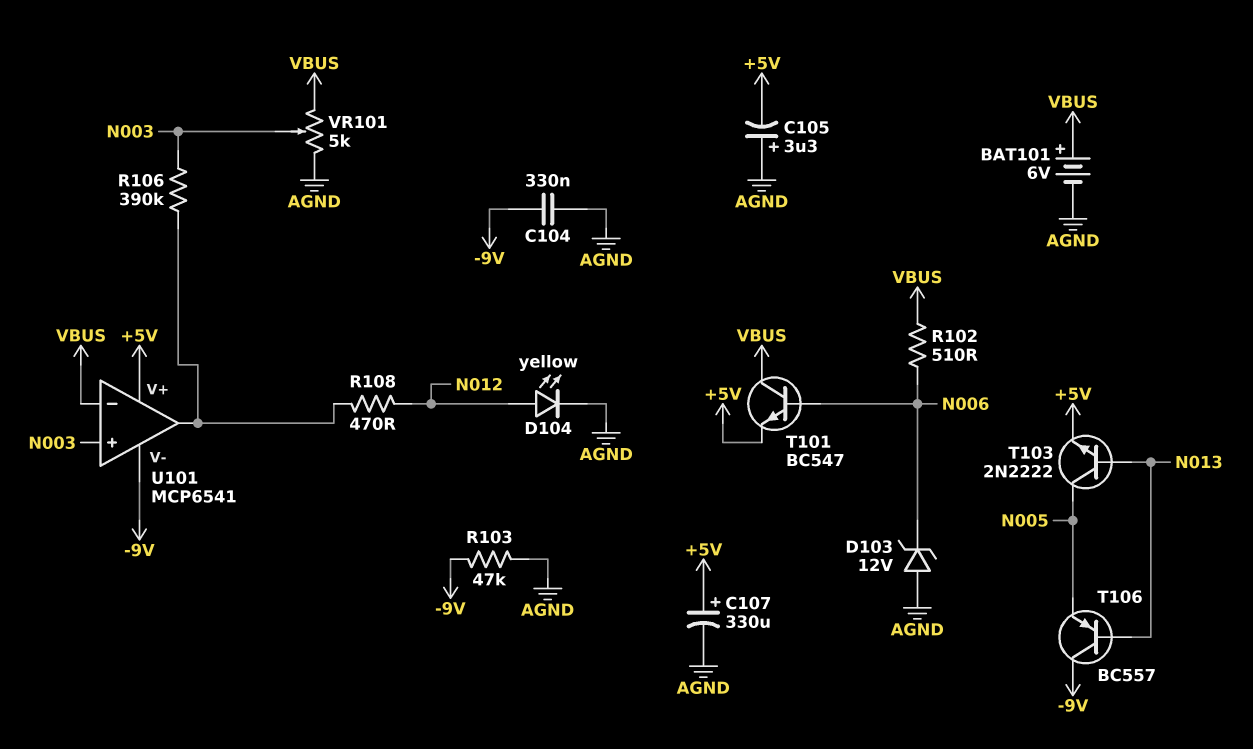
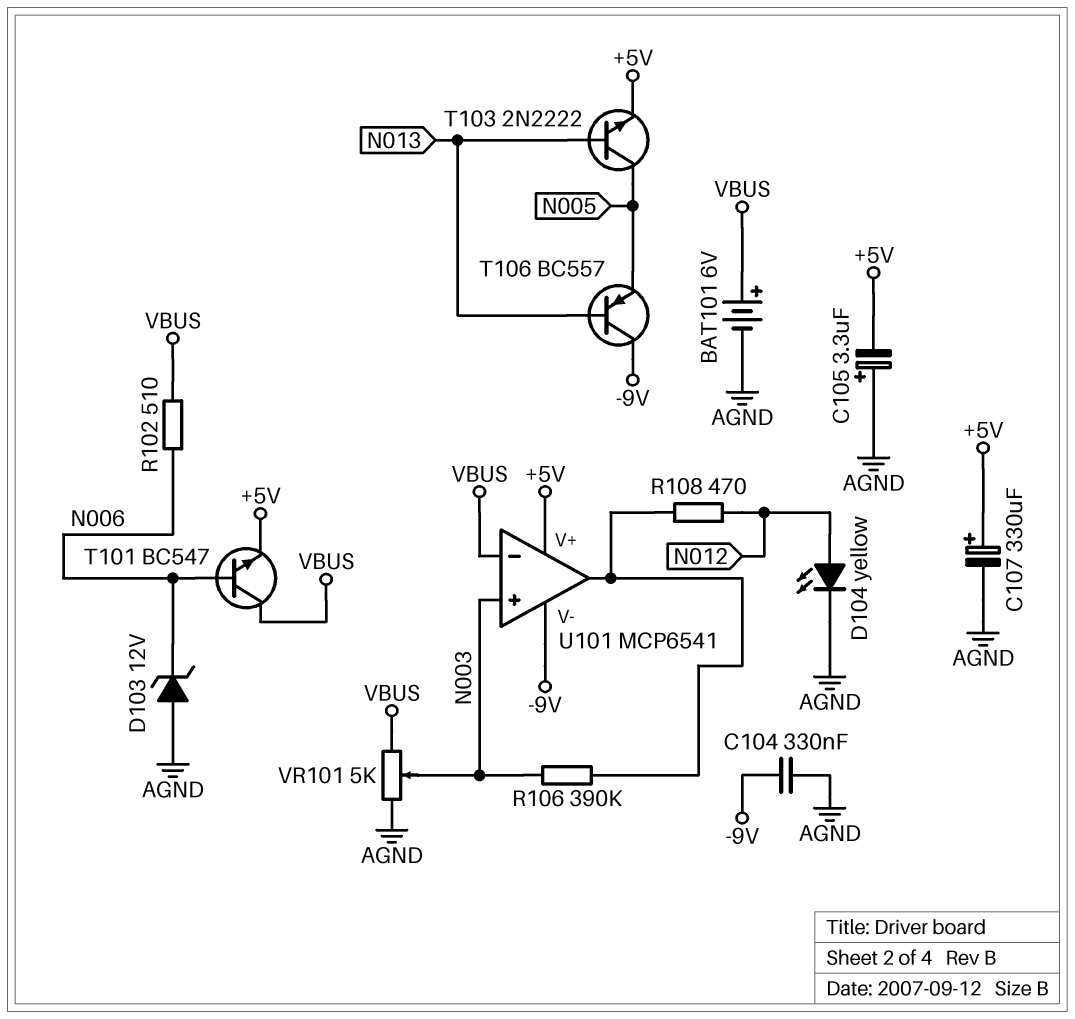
R103: 47k (-9V, AGND) -> none

